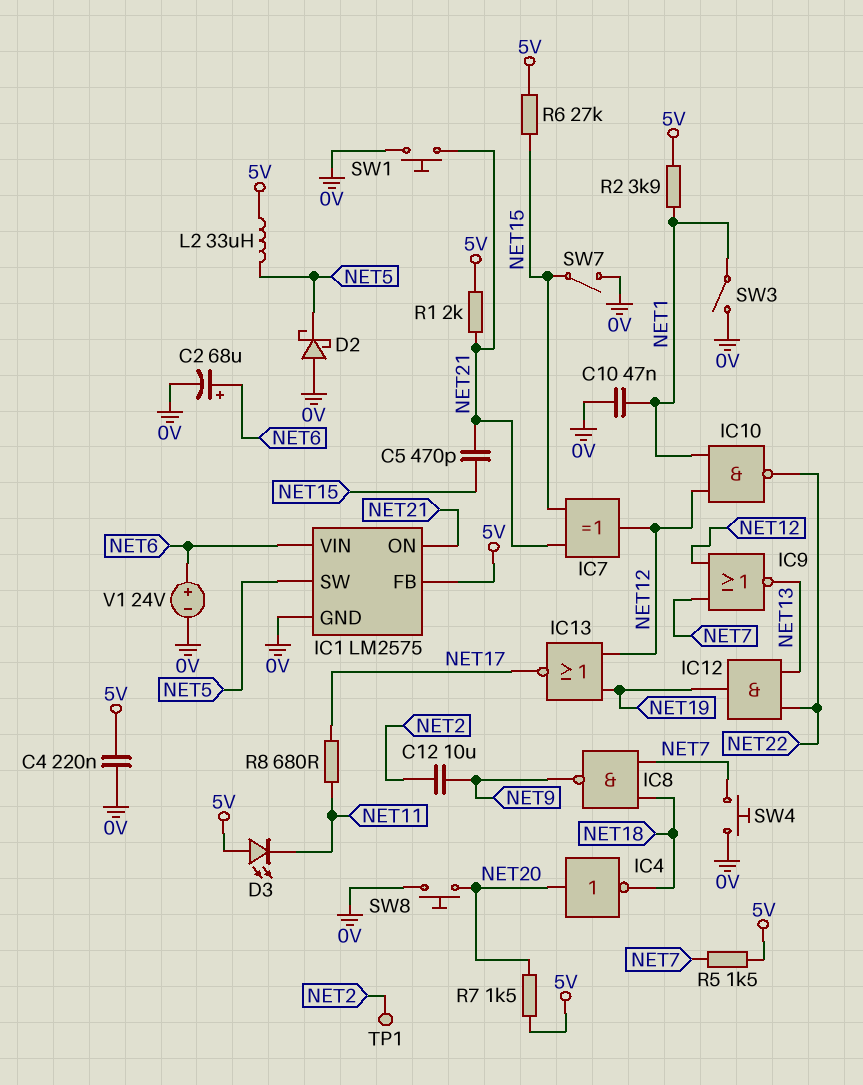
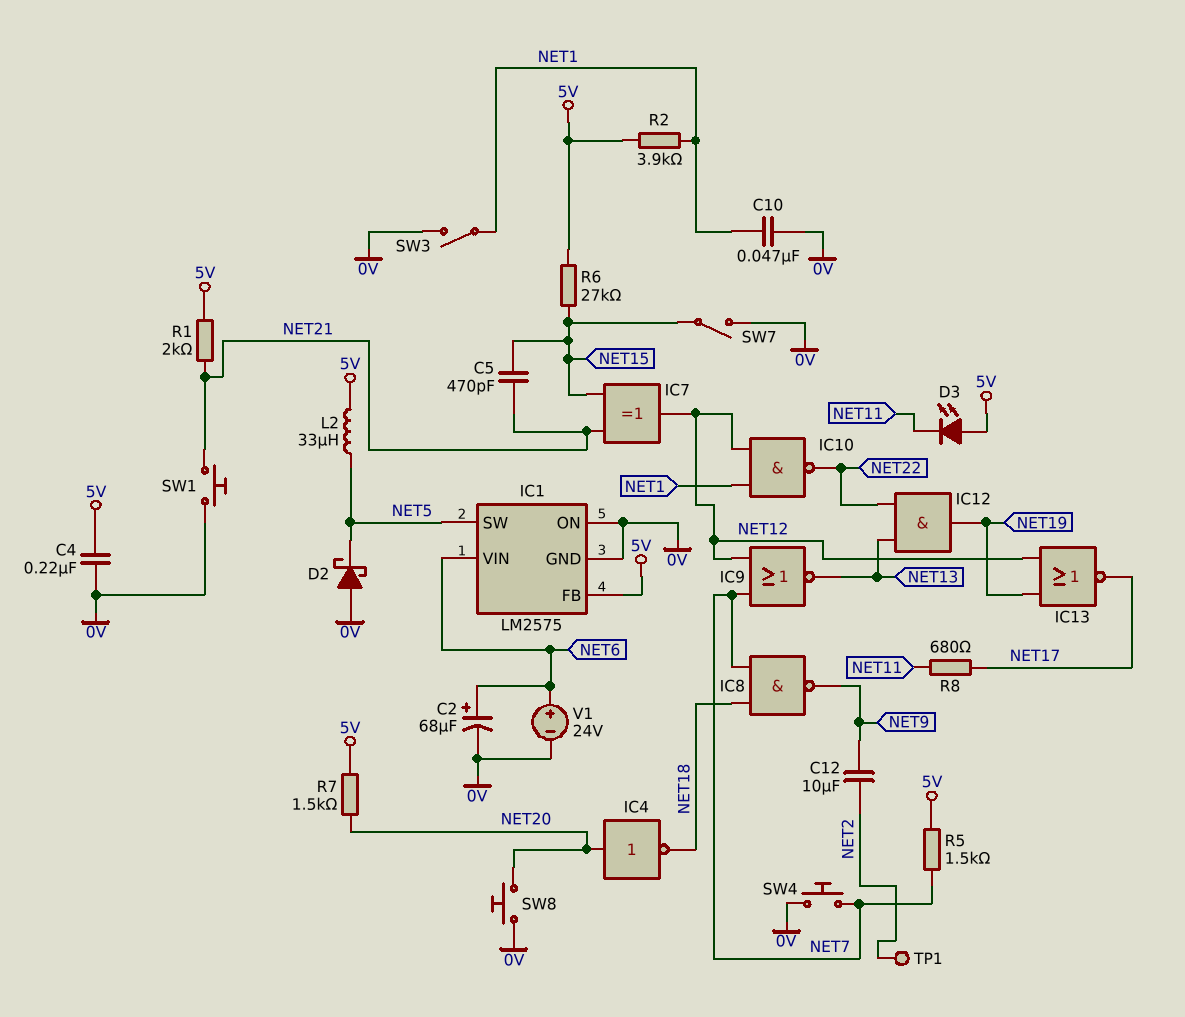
IC1 pin ON: NET21 -> 0V

